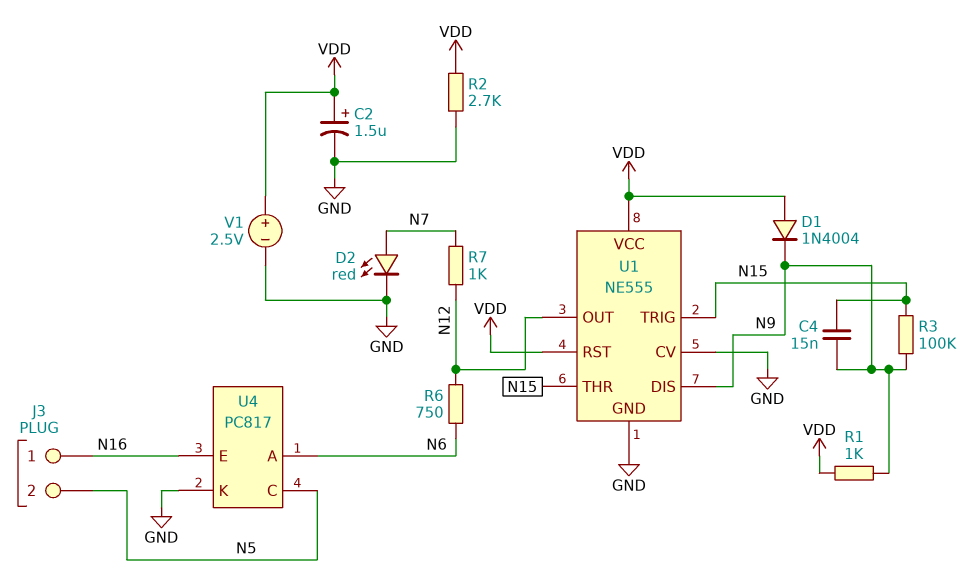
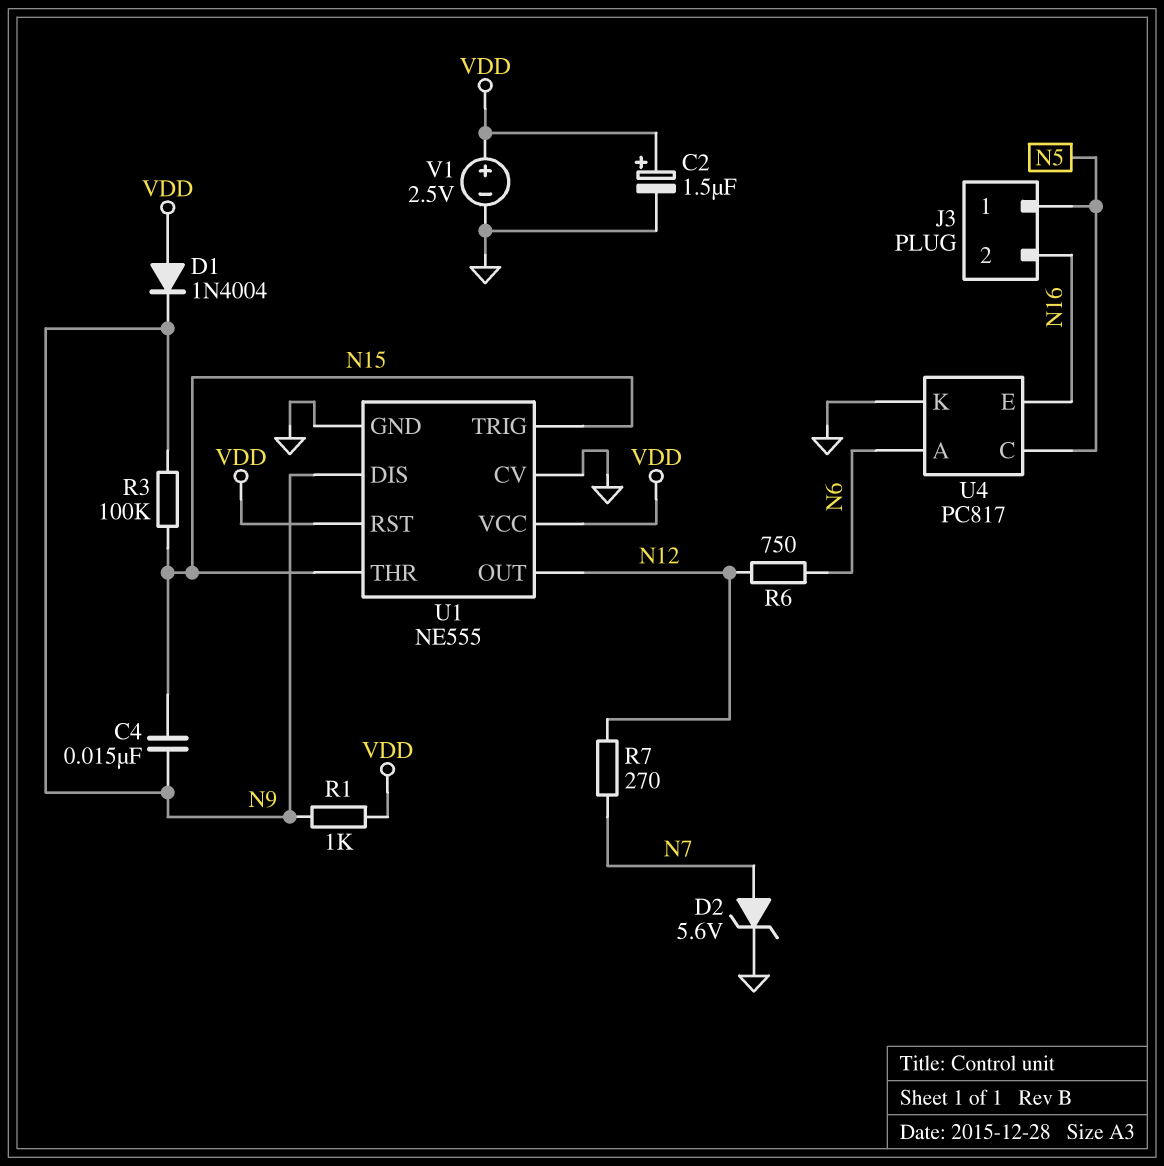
D2: LED red (A N7, K GND) -> zener 5.6V (A N7, K GND)
J3 pin 1: N16 -> N5
J3 pin 2: N5 -> N16
R2: 2.7k (GND, VDD) -> none
R7: 1k (N7, N12) -> 270 (N7, N12)

